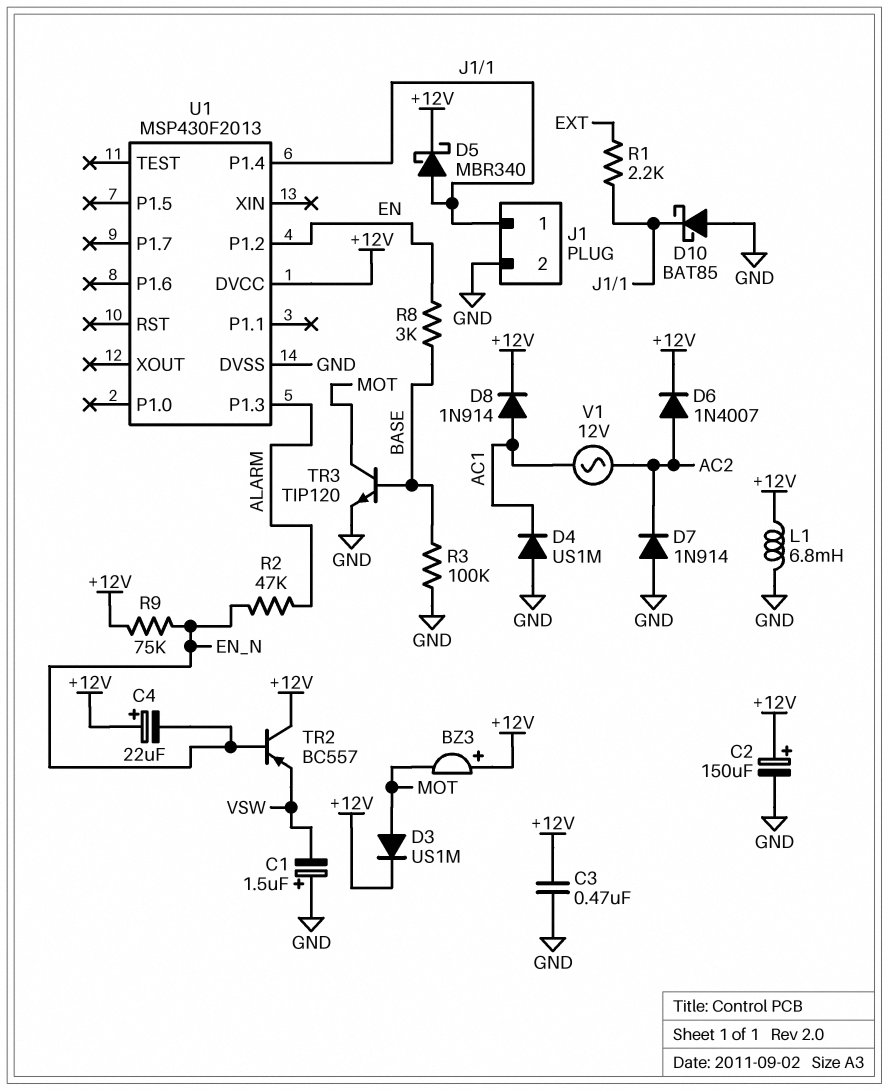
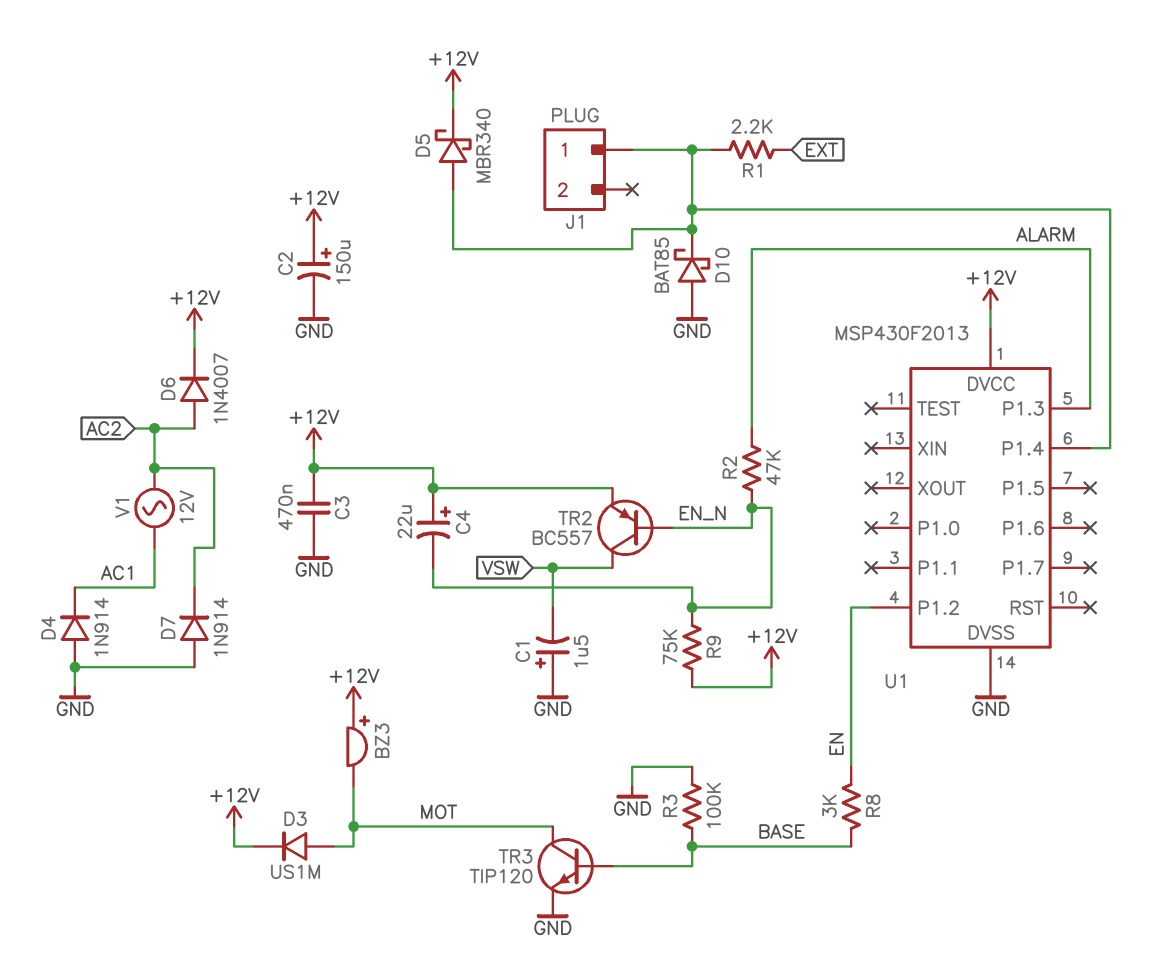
D4: diode US1M (A GND, K AC1) -> diode 1N914 (A GND, K AC1)
D8: diode 1N914 (A AC1, K +12V) -> none
J1 pin 2: GND -> none
L1: 6.8mH (+12V, GND) -> none
TR2: PNP BC557 (B EN_N, C +12V, E VSW) -> PNP BC557 (B EN_N, C VSW, E +12V)

